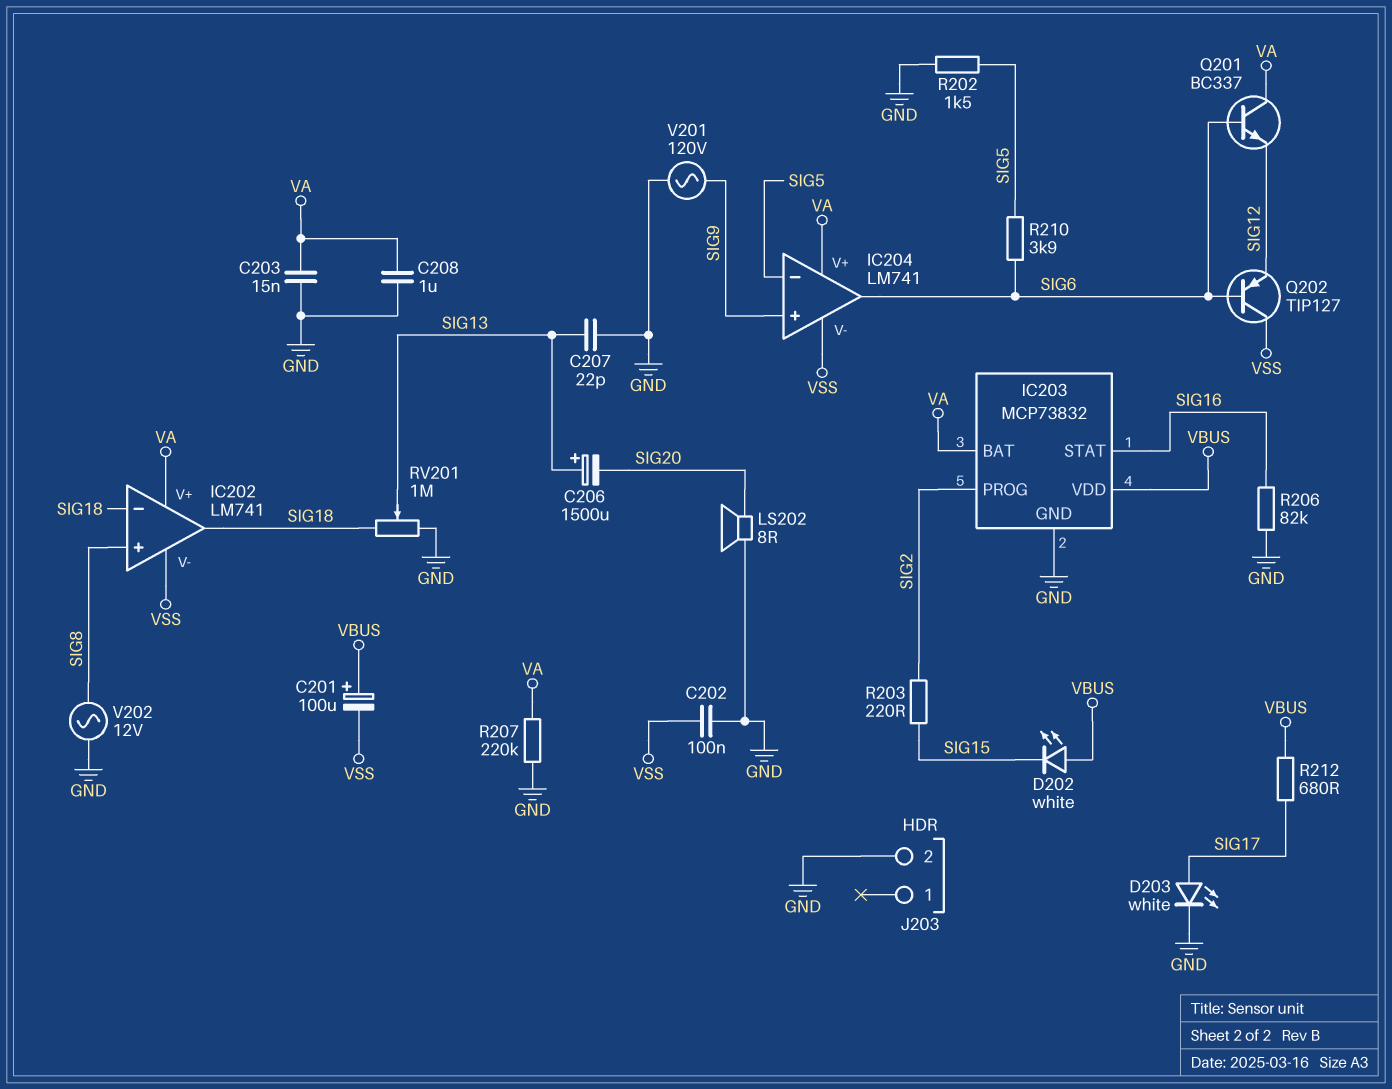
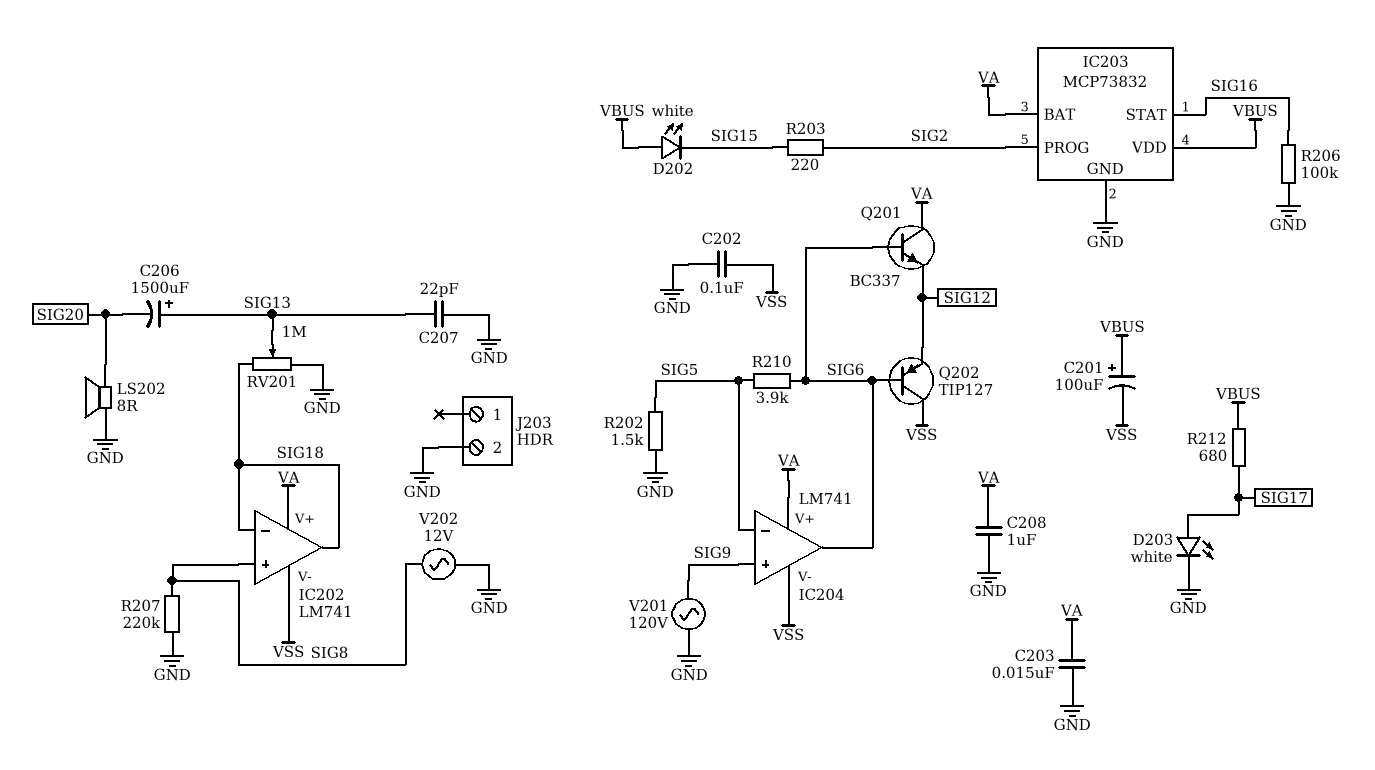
R206: 82k (GND, SIG16) -> 100k (GND, SIG16)
R207: 220k (GND, VA) -> 220k (GND, SIG8)

